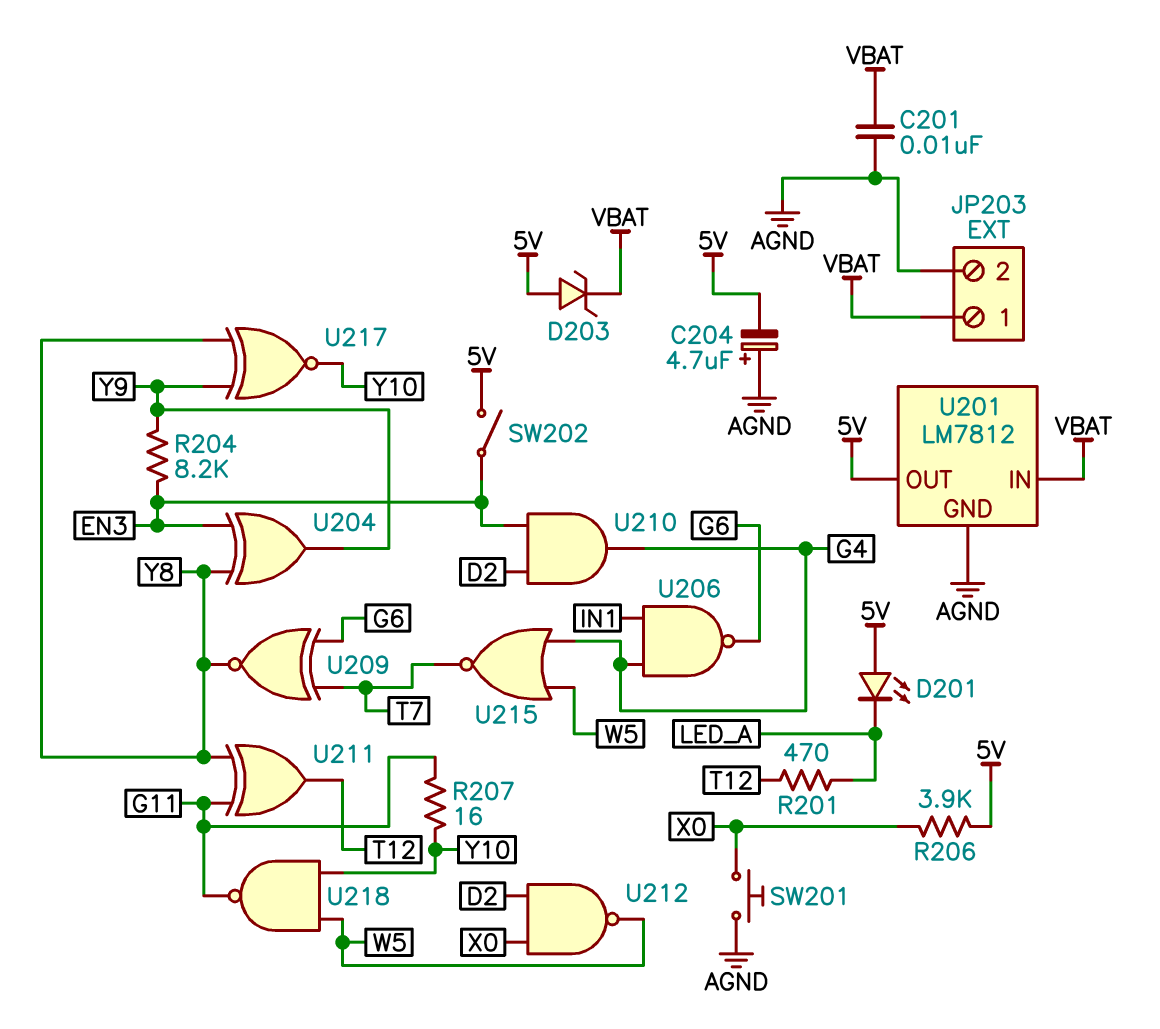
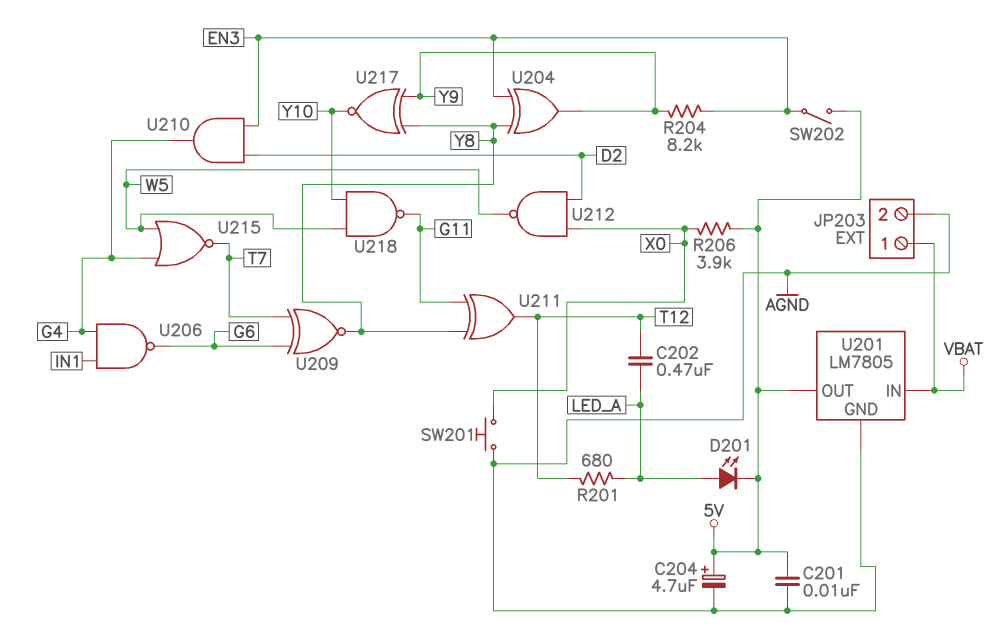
C201: 10nF (AGND, VBAT) -> 10nF (5V, AGND)
C202: none -> 470nF (LED_A, T12)
C204: 4.7uF (plus AGND, minus 5V) -> 4.7uF (plus 5V, minus AGND)
D201: LED (A 5V, K LED_A) -> LED (A LED_A, K 5V)
D203: zener (A 5V, K VBAT) -> none
R201: 470 (LED_A, T12) -> 680 (LED_A, T12)
R207: 16 (G11, Y10) -> none
U201: LM7812 -> LM7805

